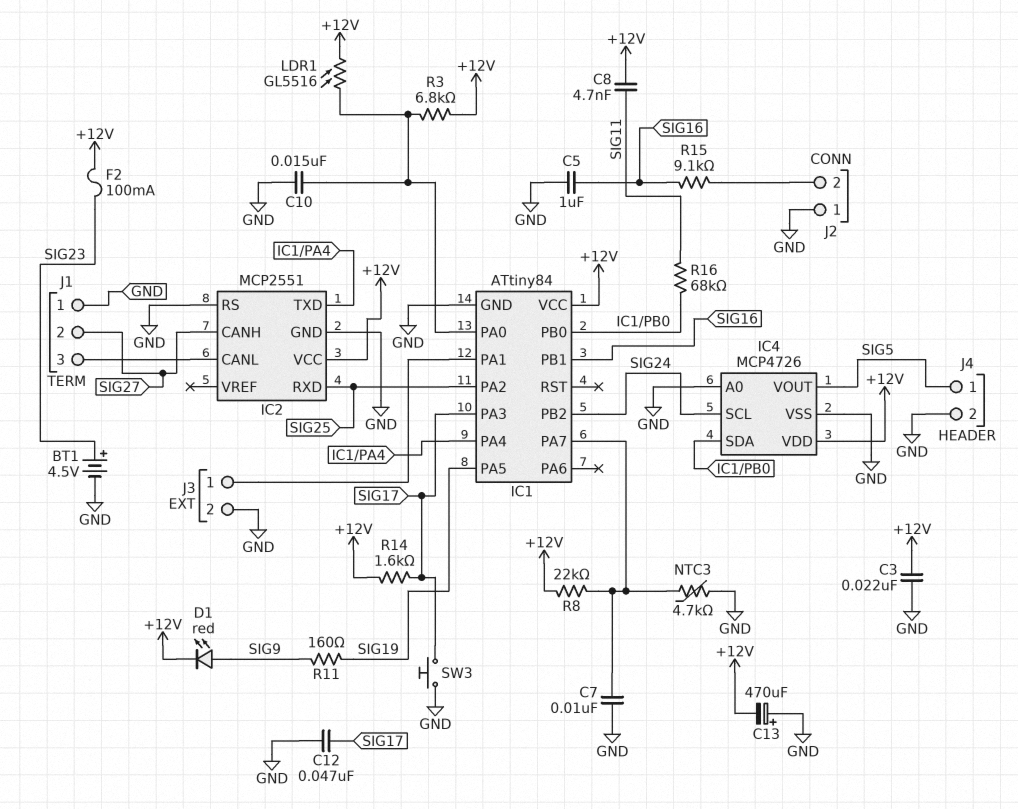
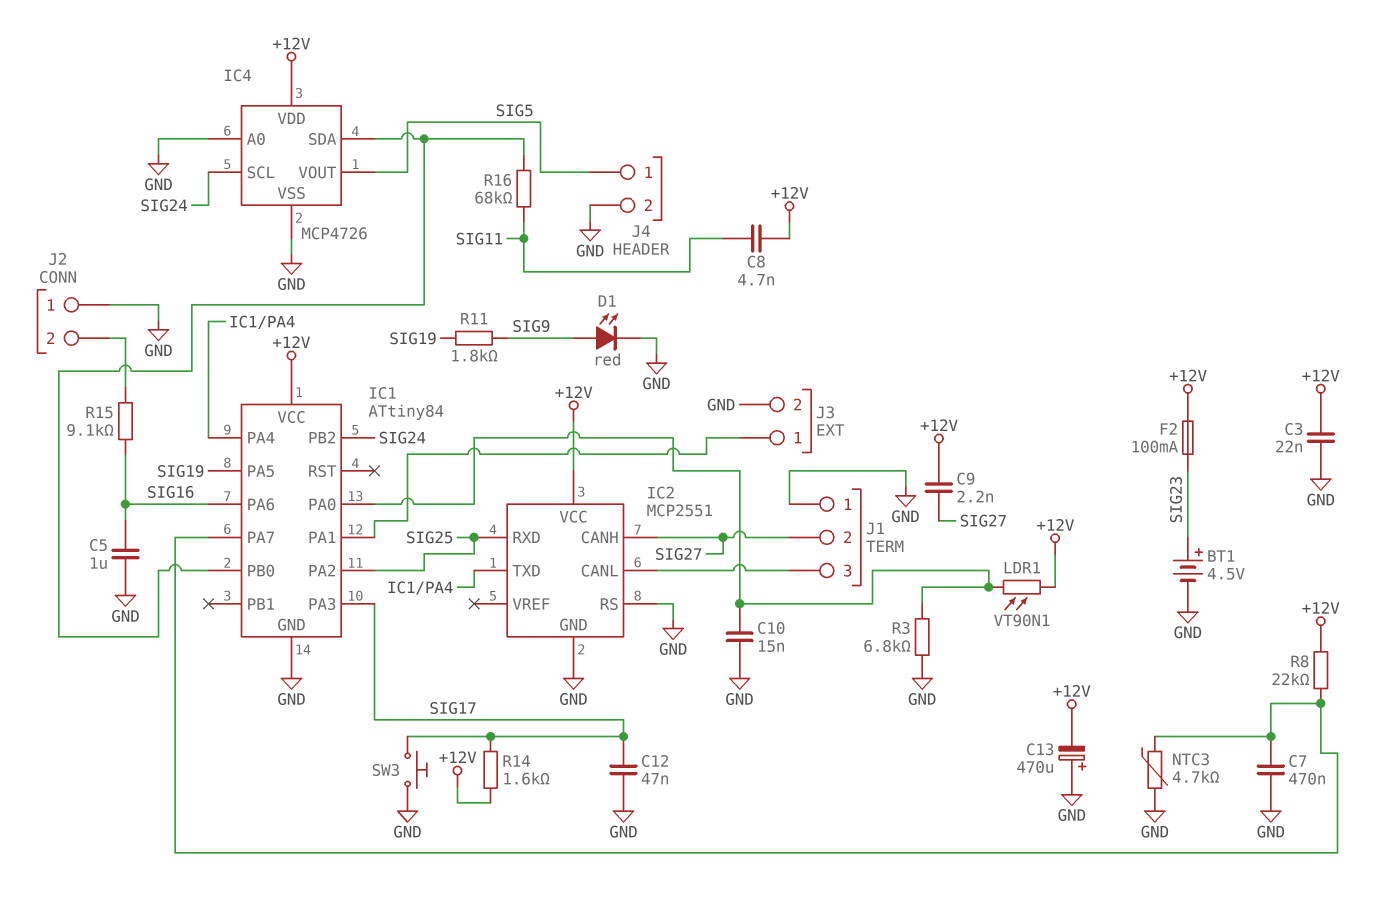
C7: 10nF (GND, IC1/PA7) -> 470nF (GND, IC1/PA7)
C9: none -> 2.2nF (+12V, SIG27)
D1: LED red (A SIG9, K +12V) -> LED red (A SIG9, K GND)
IC1 pin PA6: none -> SIG16
IC1 pin PB1: SIG16 -> none
LDR1: GL5516 (+12V, IC1/PA0) -> VT90N1 (+12V, IC1/PA0)
R3: 6.8k (+12V, IC1/PA0) -> 6.8k (GND, IC1/PA0)
R11: 160 (SIG9, SIG19) -> 1.8k (SIG9, SIG19)

